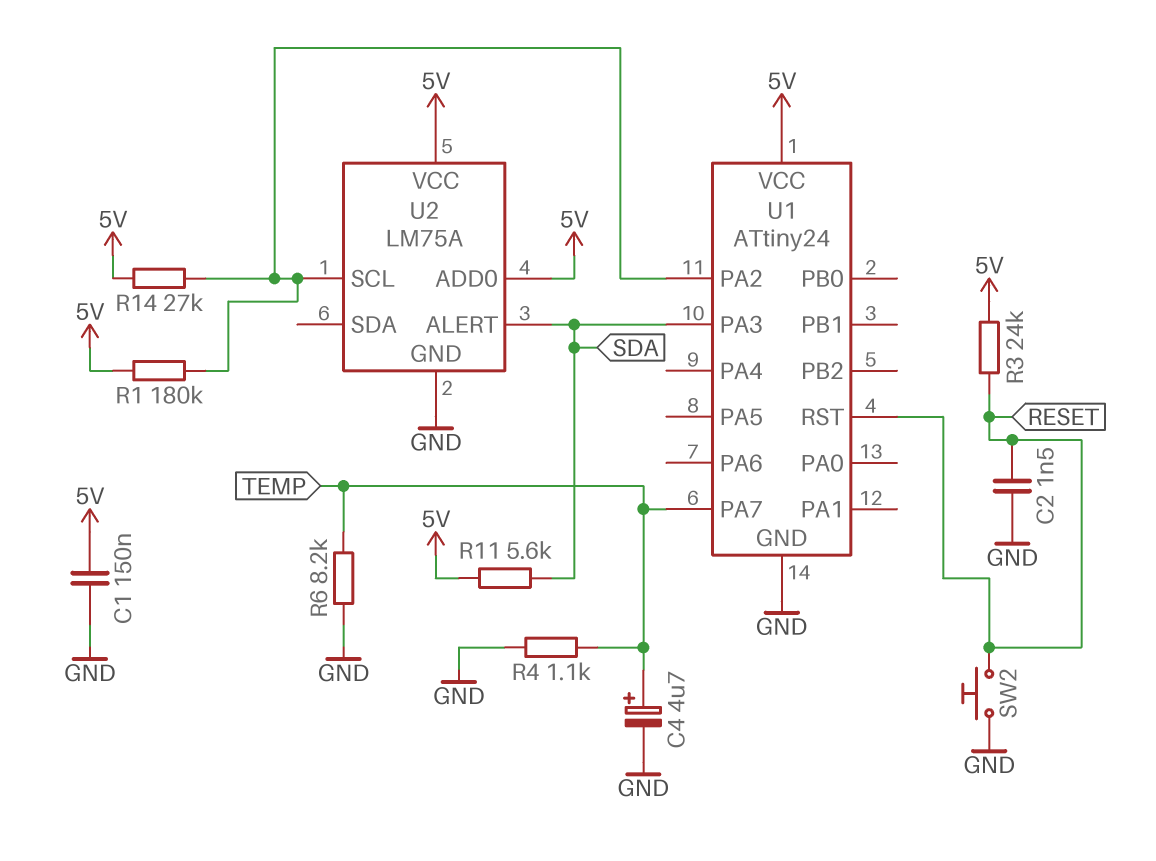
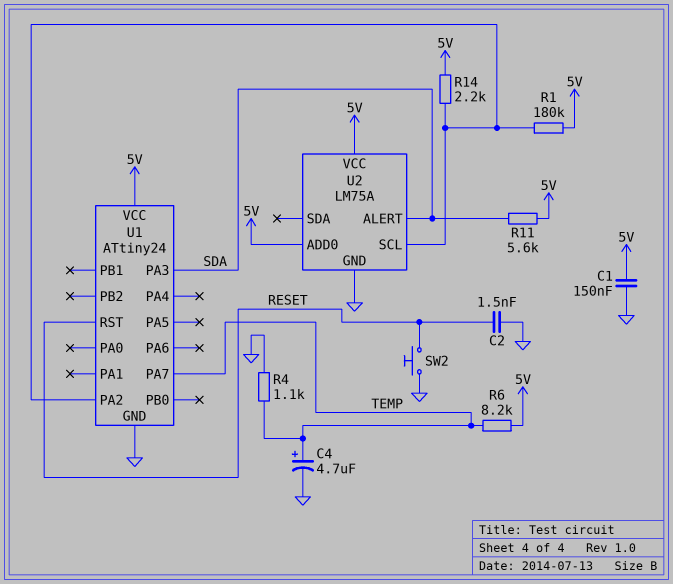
R3: 24k (5V, RESET) -> none
R6: 8.2k (GND, TEMP) -> 8.2k (5V, TEMP)
R14: 27k (5V, U1/PA2) -> 2.2k (5V, U1/PA2)

